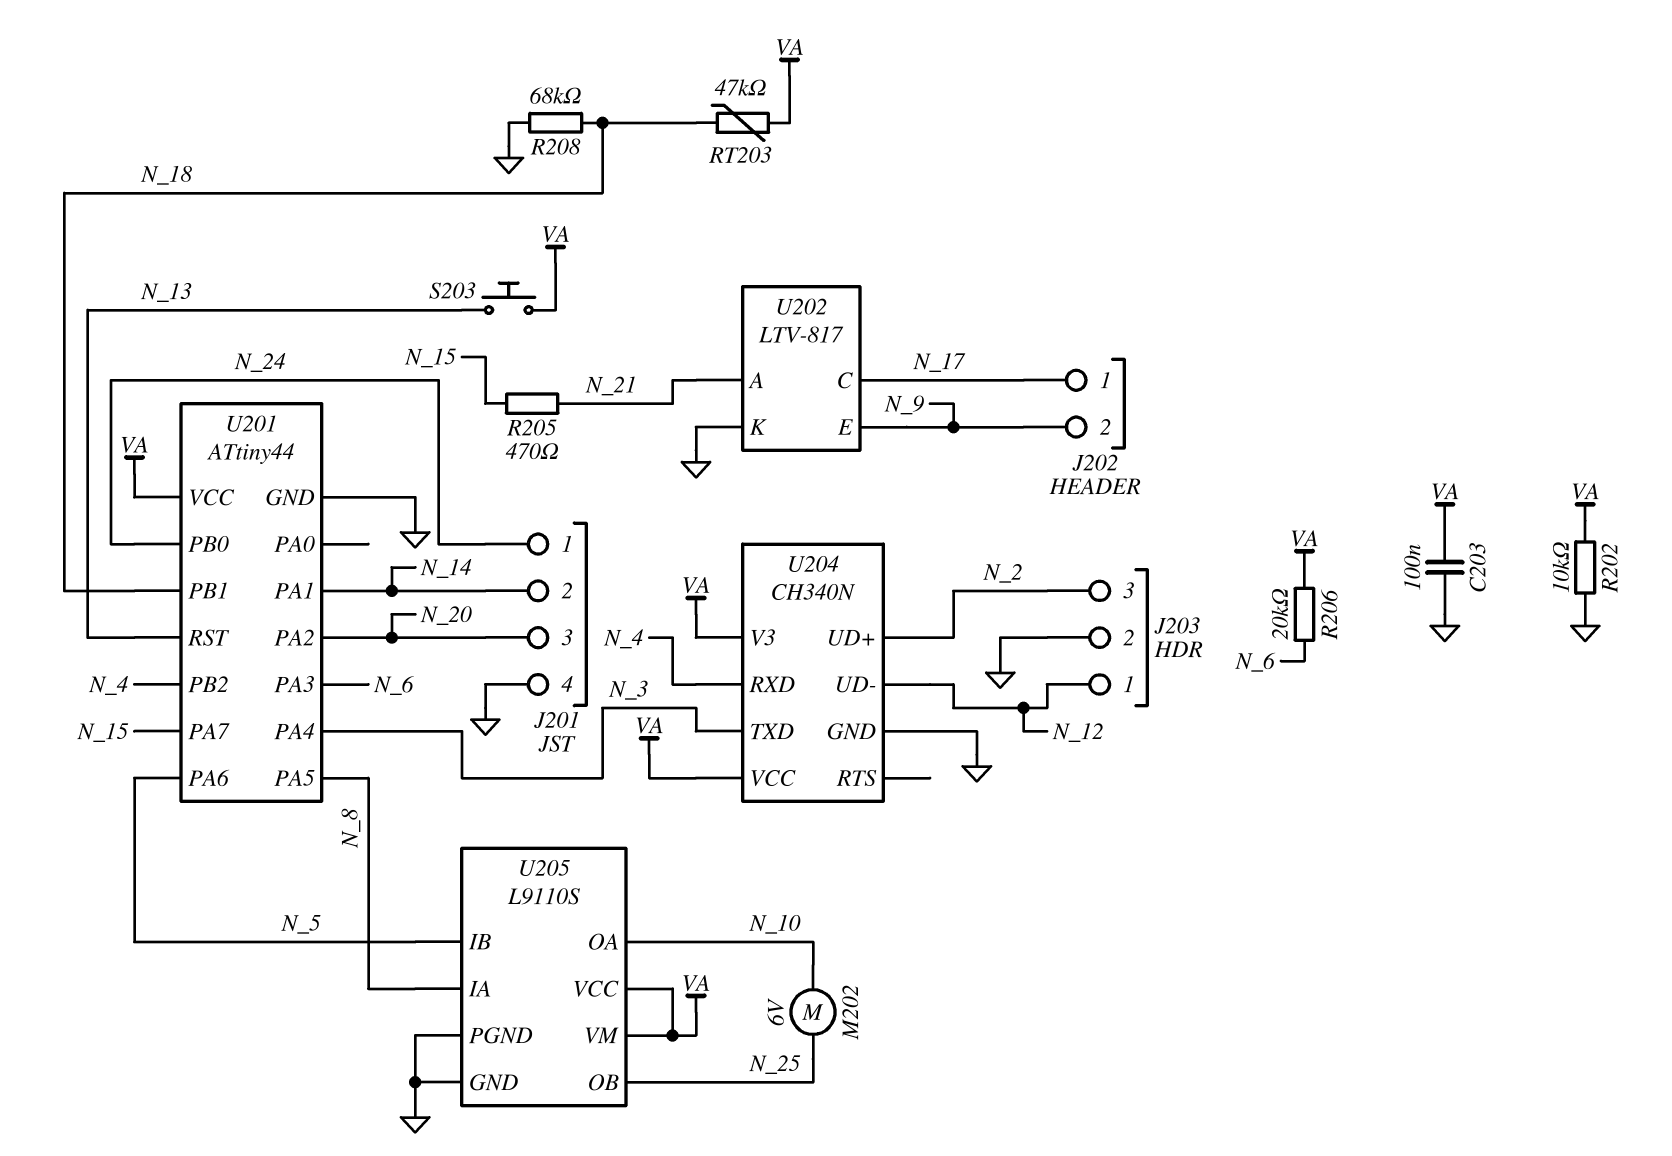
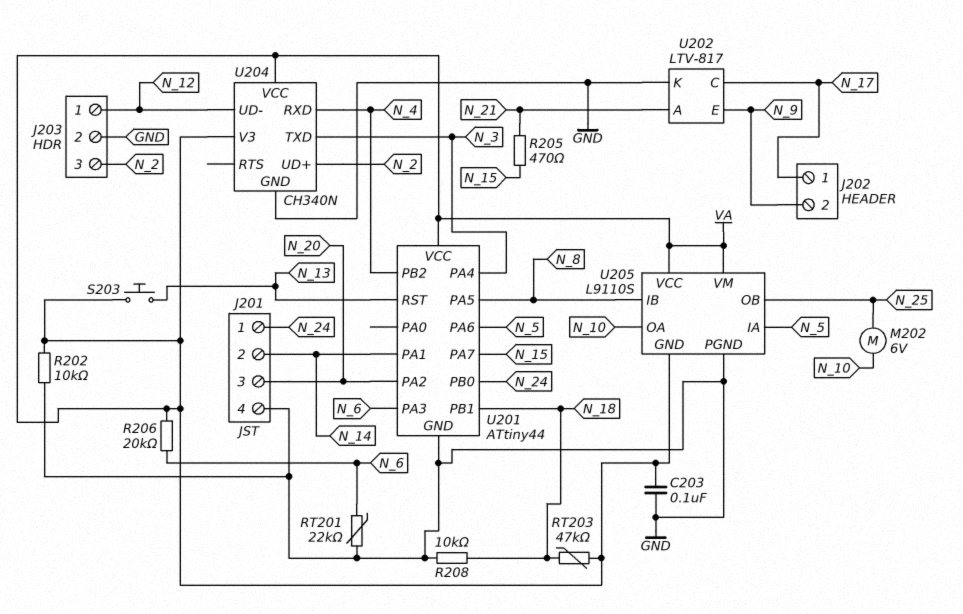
R208: 68k (GND, N_18) -> 10k (GND, N_18)
RT201: none -> 22k (GND, N_6)
U205 pin GND: GND -> VA
U205 pin IA: N_8 -> N_5
U205 pin IB: N_5 -> N_8

